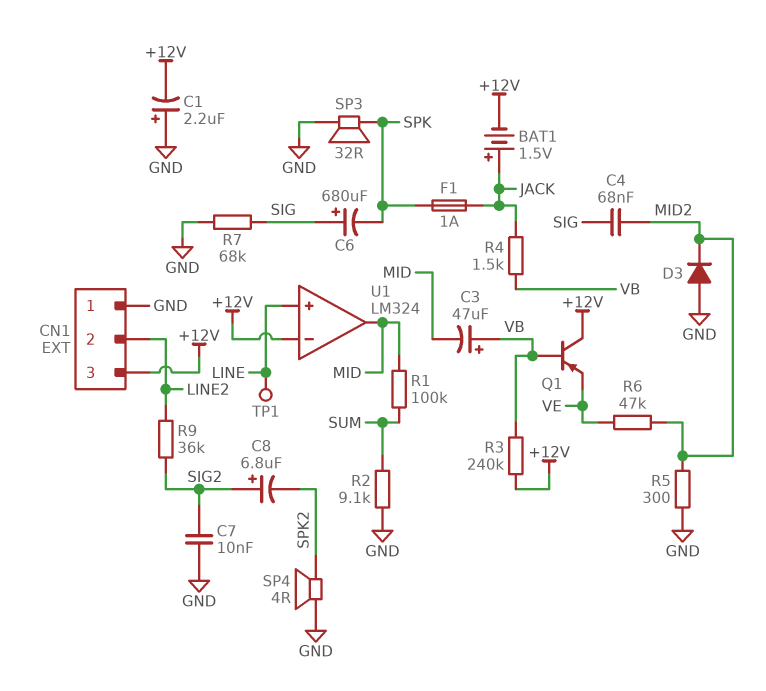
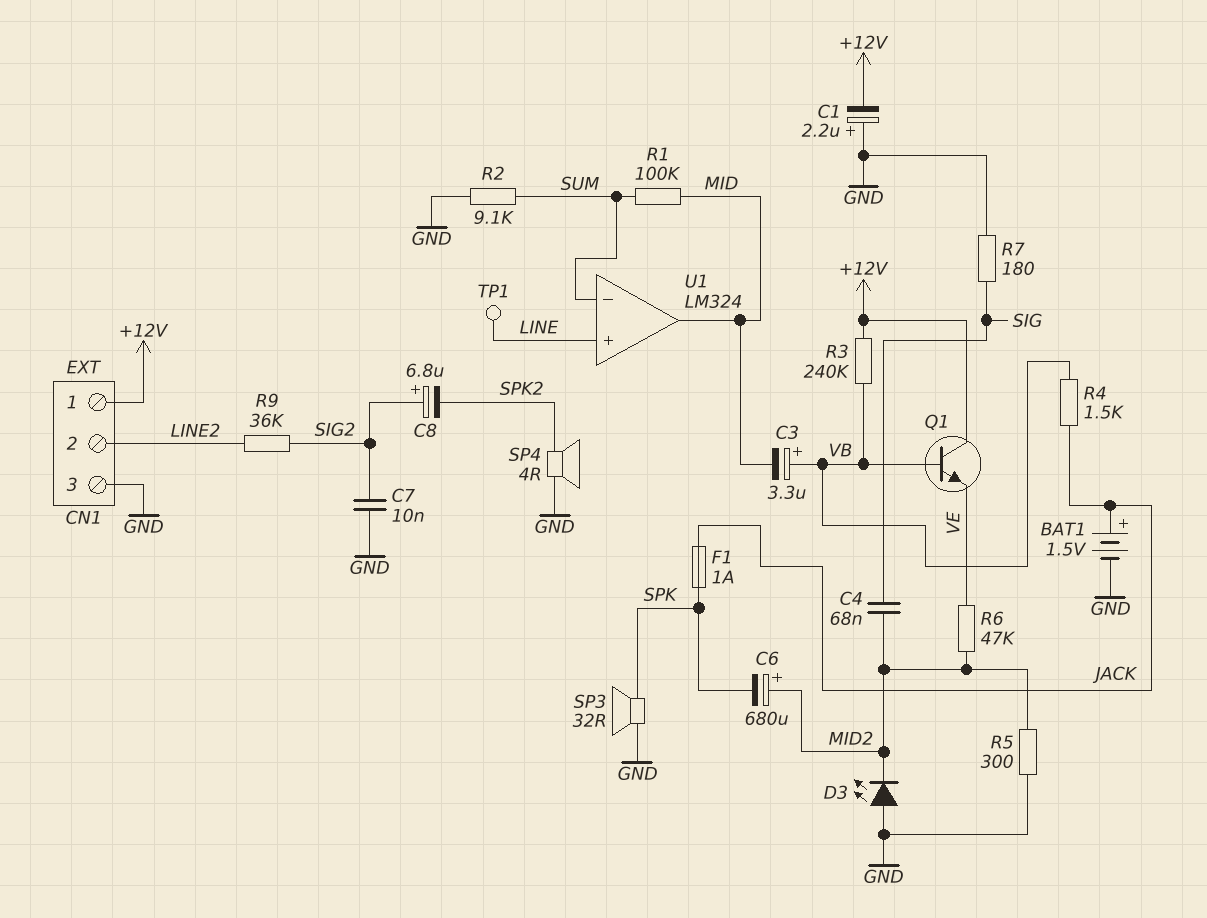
BAT1: 1.5V (plus JACK, minus +12V) -> 1.5V (plus JACK, minus GND)
C3: 47uF (plus VB, minus MID) -> 3.3uF (plus VB, minus MID)
C6: 680uF (plus SIG, minus SPK) -> 680uF (plus MID2, minus SPK)
CN1 pin 1: GND -> +12V
CN1 pin 3: +12V -> GND
D3: diode (A GND, K MID2) -> LED (A GND, K MID2)
Q1: PNP (B VB, C +12V, E VE) -> NPN (B VB, C +12V, E VE)
R7: 68k (GND, SIG) -> 180 (GND, SIG)
U1 pin in-: +12V -> SUM

